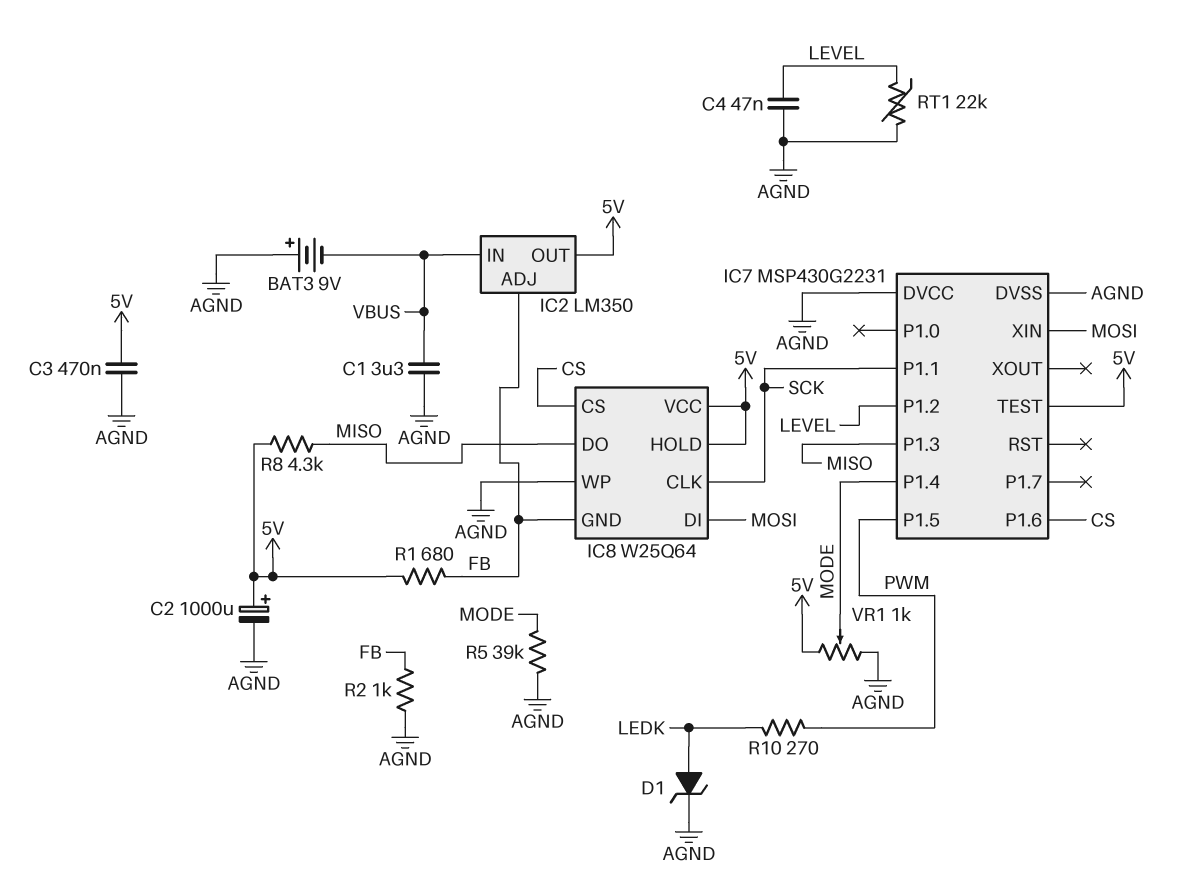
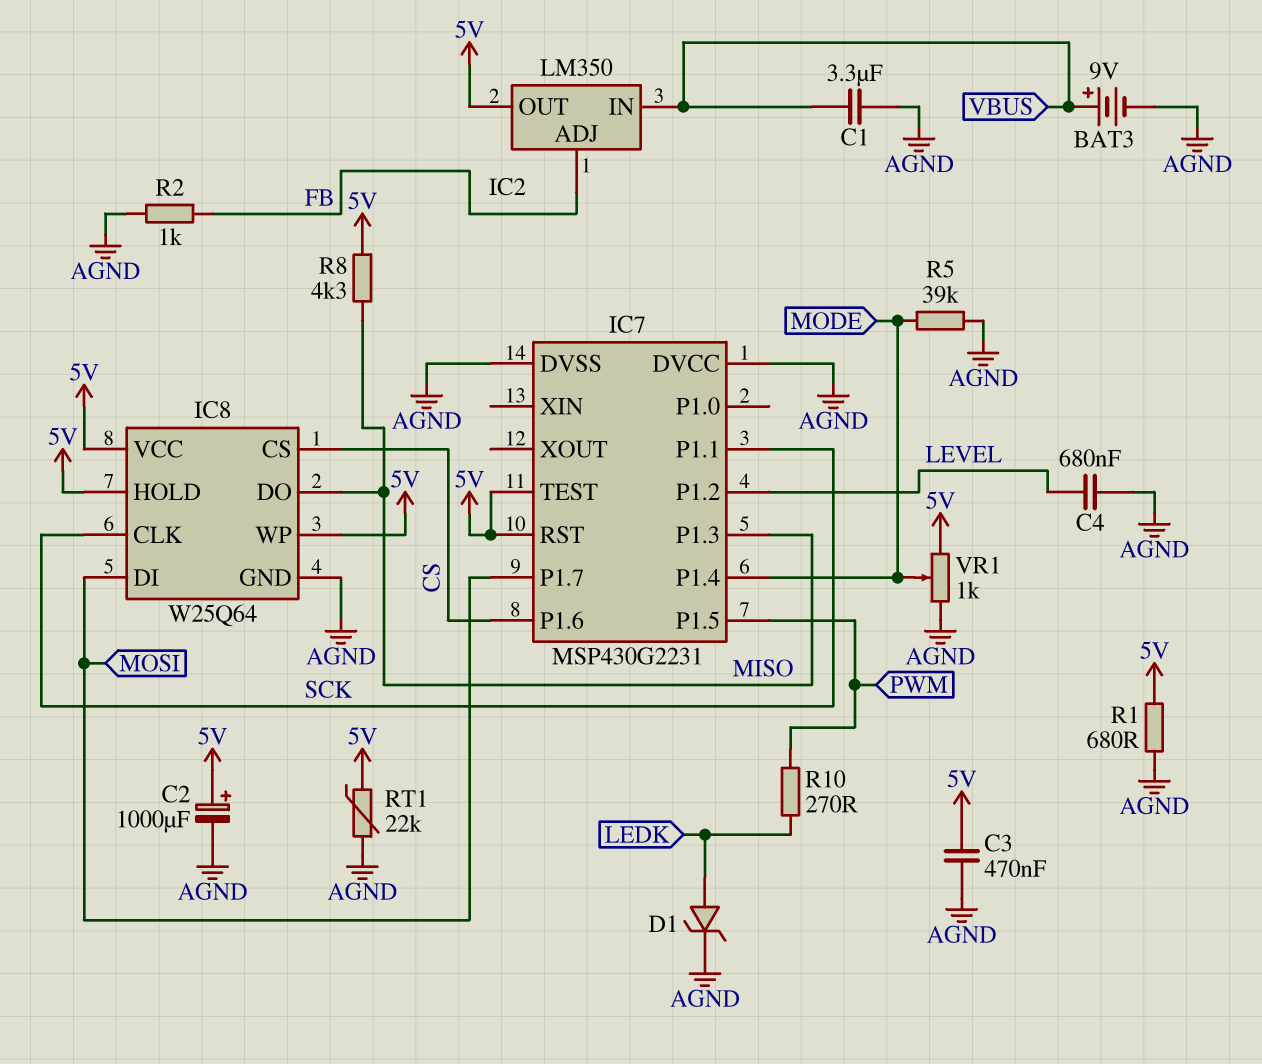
BAT3: 9V (plus AGND, minus VBUS) -> 9V (plus VBUS, minus AGND)
C4: 47nF (AGND, LEVEL) -> 680nF (AGND, LEVEL)
IC7 pin P1.7: none -> MOSI
IC7 pin RST: none -> 5V
IC7 pin XIN: MOSI -> none
IC8 pin GND: FB -> AGND
IC8 pin WP: AGND -> 5V
R1: 680 (5V, FB) -> 680 (5V, AGND)
RT1: 22k (AGND, LEVEL) -> 22k (5V, AGND)

